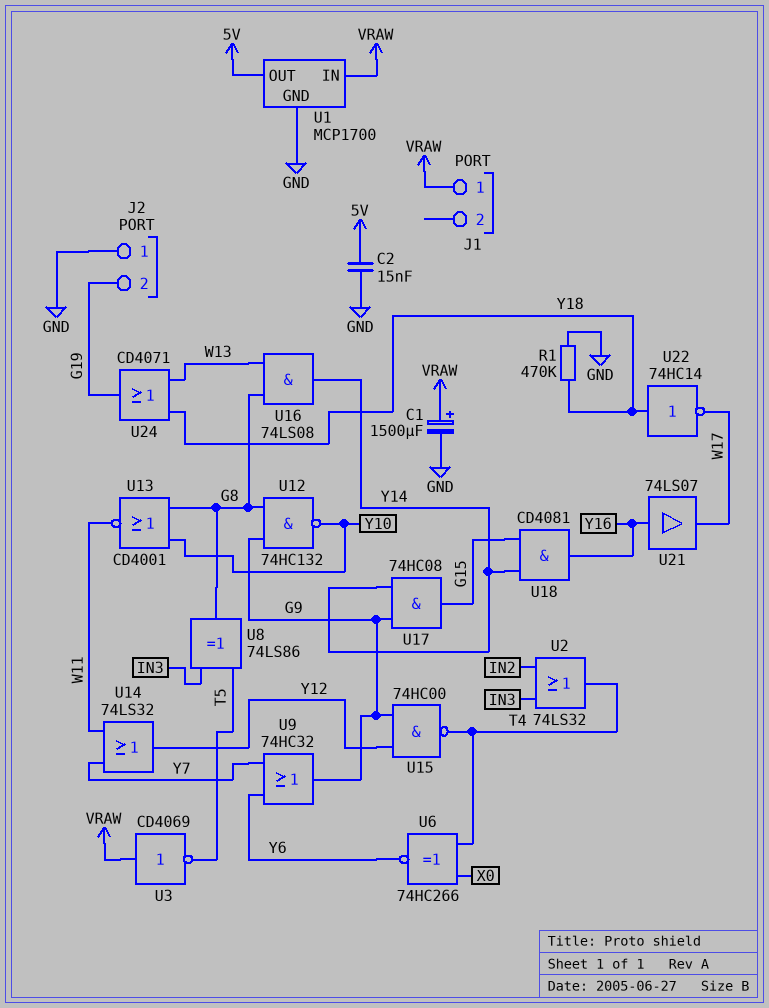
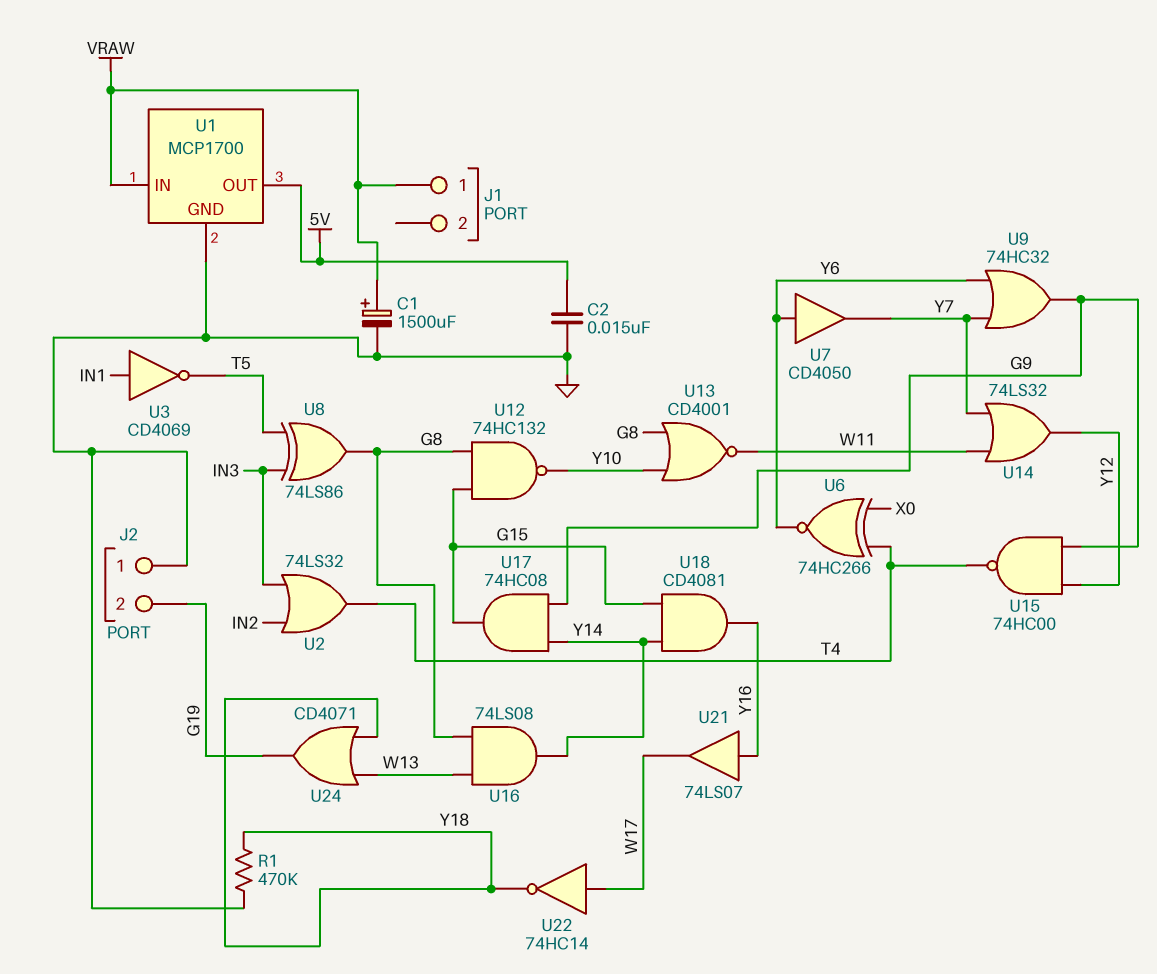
U3: NOT CD4069 (in VRAW, out T5) -> NOT CD4069 (in IN1, out T5)
U7: none -> buffer CD4050 (in Y6, out Y7)
U12: NAND 74HC132 (in G8, in G9, out Y10) -> NAND 74HC132 (in G8, in G15, out Y10)
U22: NOT 74HC14 (in Y18, out W17) -> NOT 74HC14 (in W17, out Y18)

